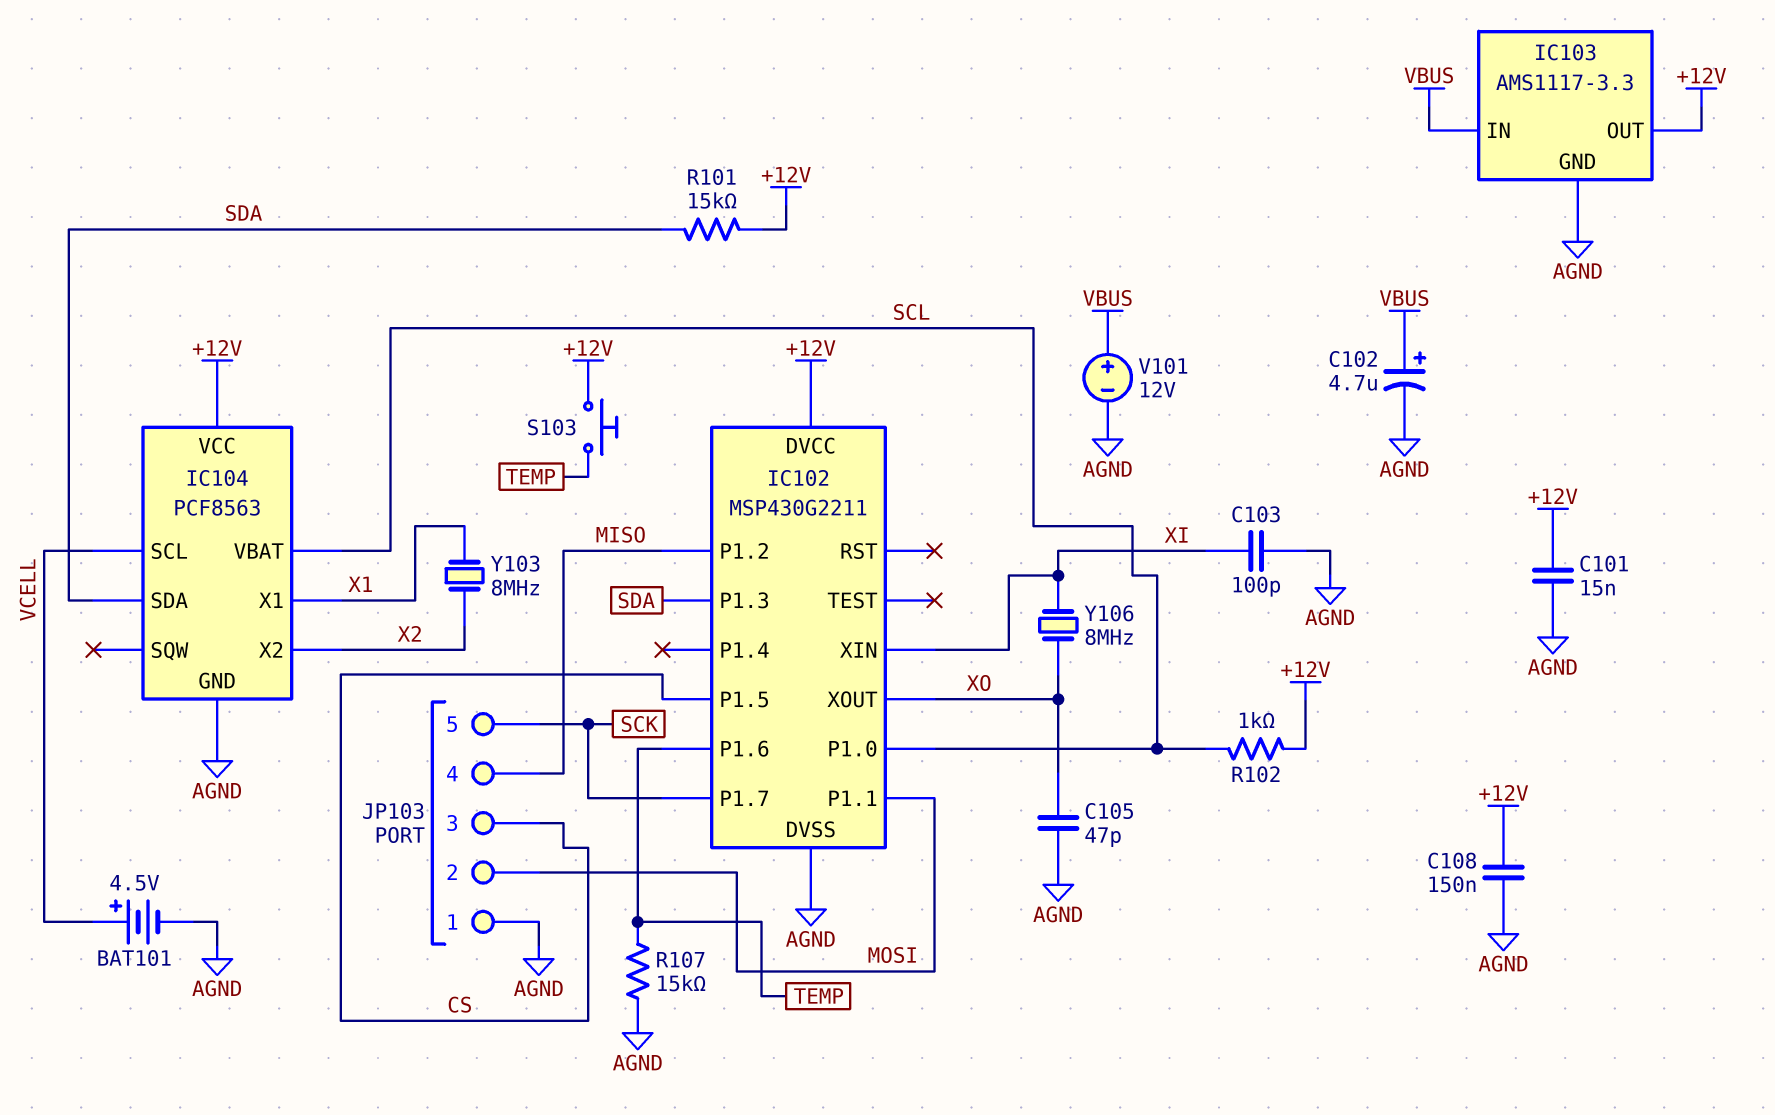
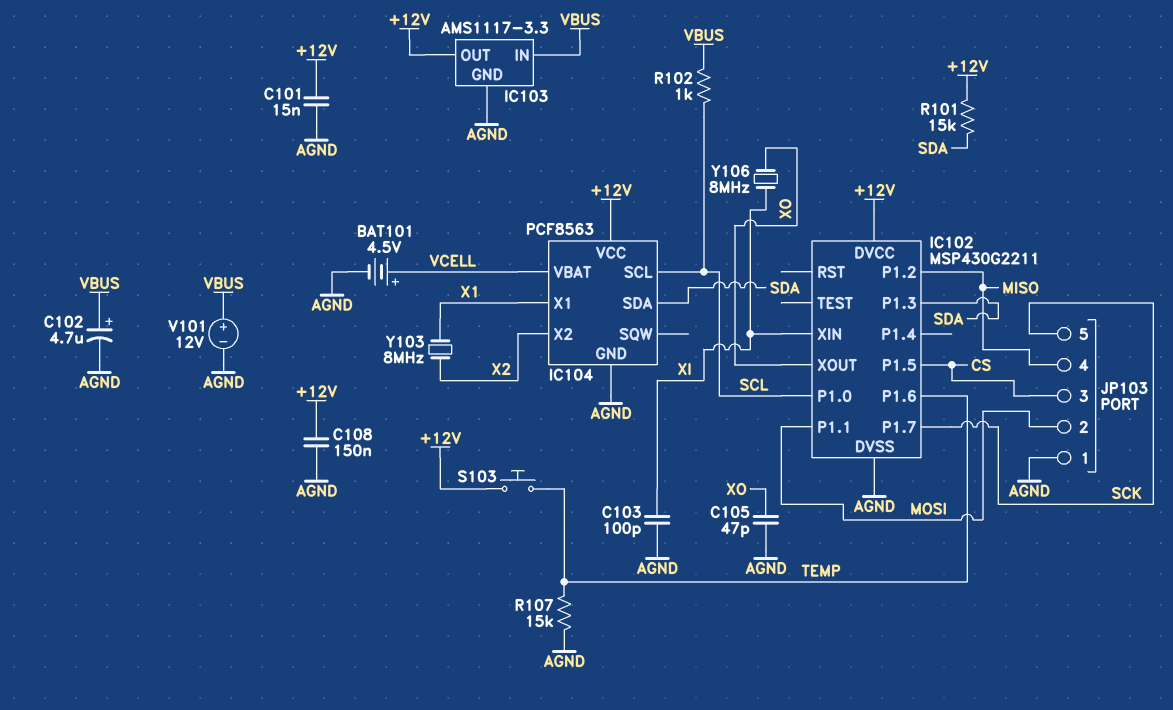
IC104 pin SCL: VCELL -> SCL
IC104 pin VBAT: SCL -> VCELL
R102: 1k (+12V, SCL) -> 1k (SCL, VBUS)

